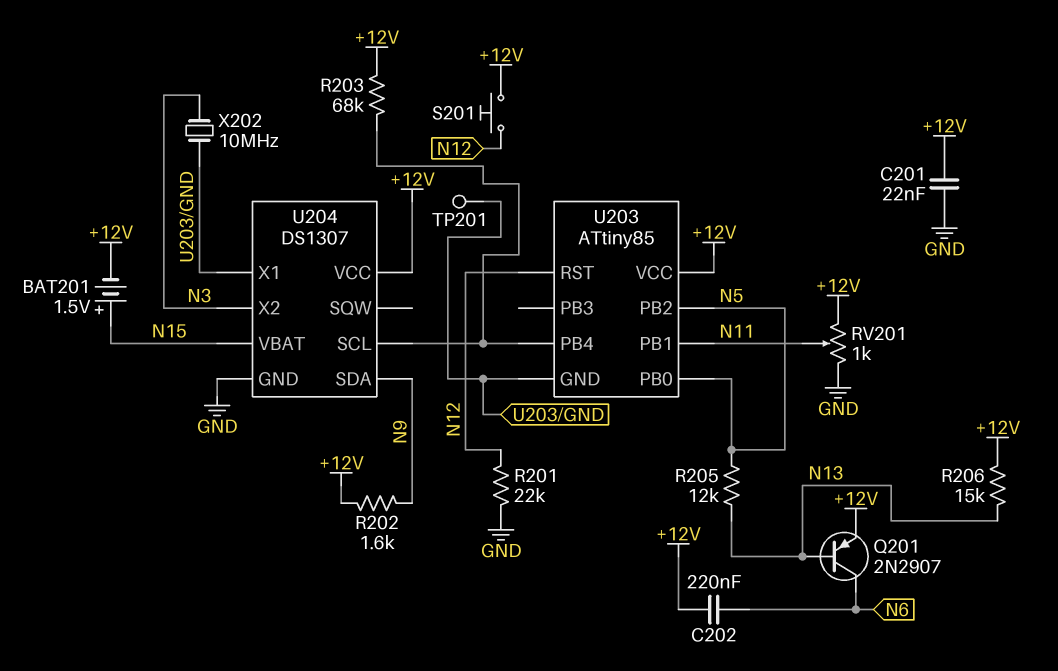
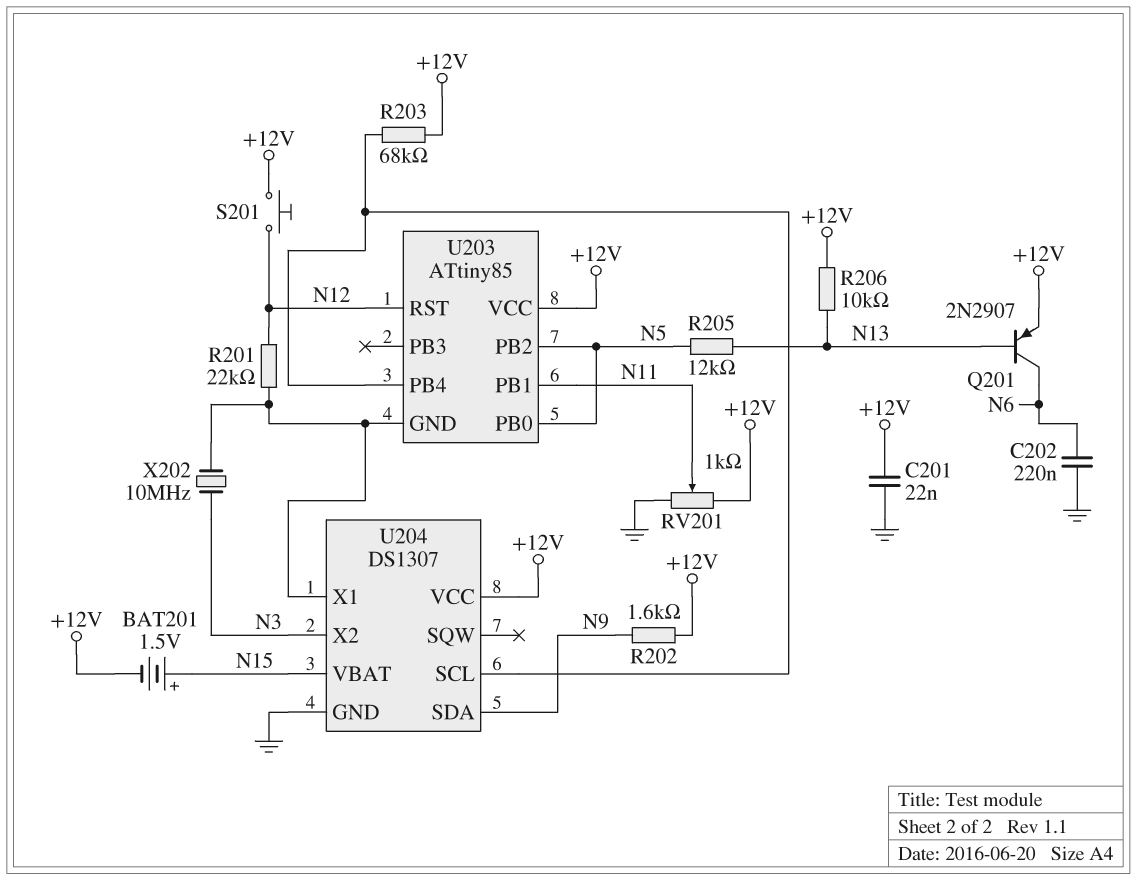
C202: 220nF (+12V, N6) -> 220nF (GND, N6)
R201: 22k (GND, N12) -> 22k (N12, U203/GND)
R206: 15k (+12V, N13) -> 10k (+12V, N13)
TP201: test point (U203/GND) -> none

